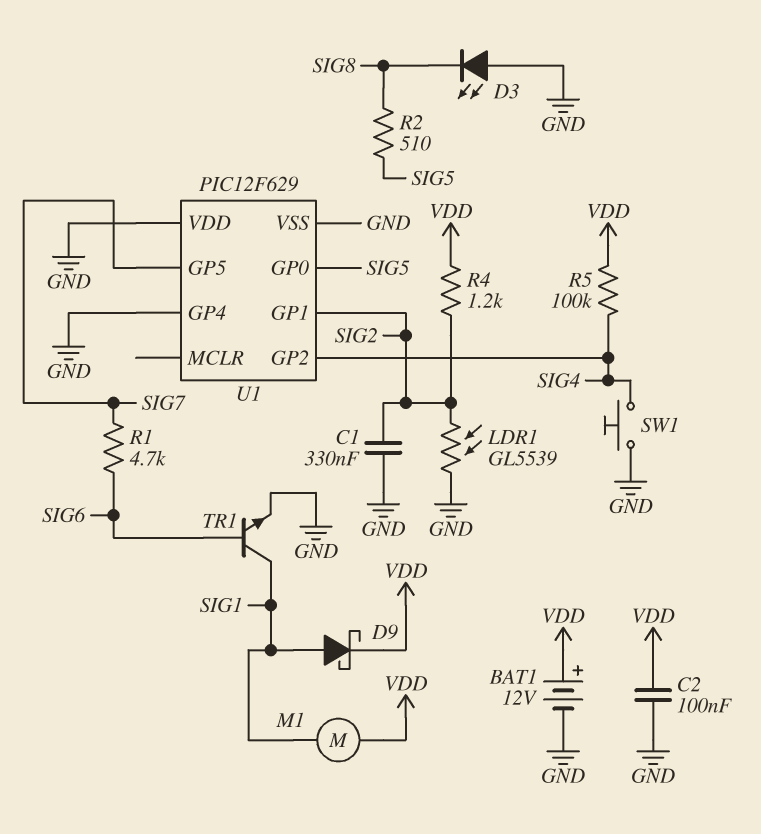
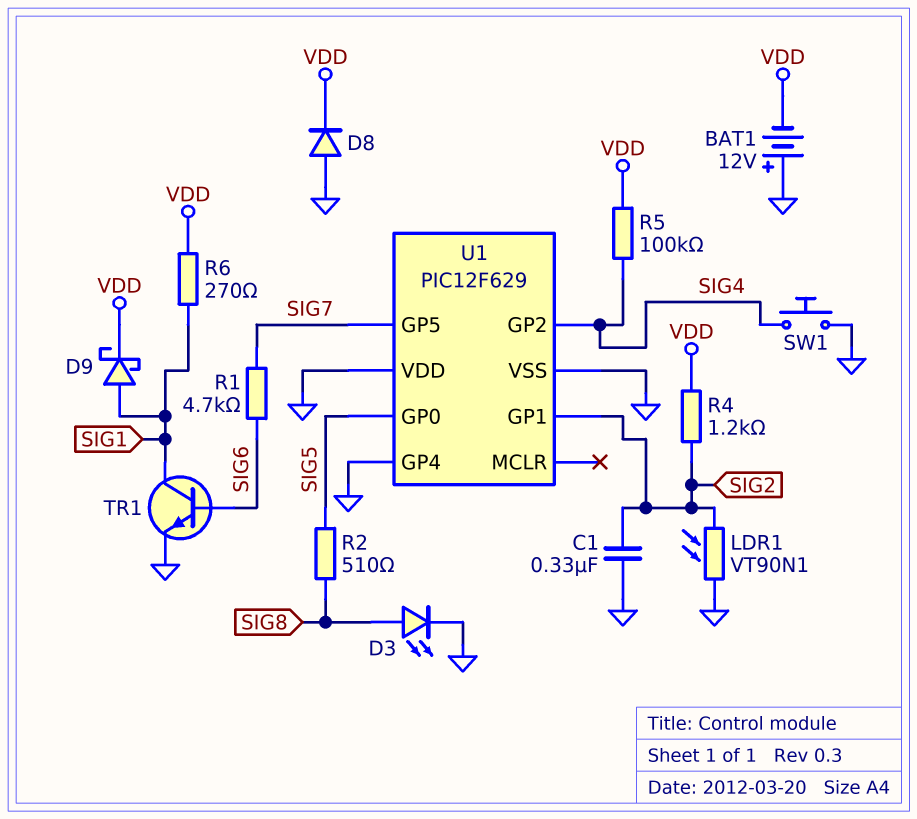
BAT1: 12V (plus VDD, minus GND) -> 12V (plus GND, minus VDD)
C2: 100nF (GND, VDD) -> none
D3: LED (A GND, K SIG8) -> LED (A SIG8, K GND)
D8: none -> diode (A GND, K VDD)
LDR1: GL5539 (GND, SIG2) -> VT90N1 (GND, SIG2)
M1: motor (SIG1, VDD) -> none
R6: none -> 270 (SIG1, VDD)

